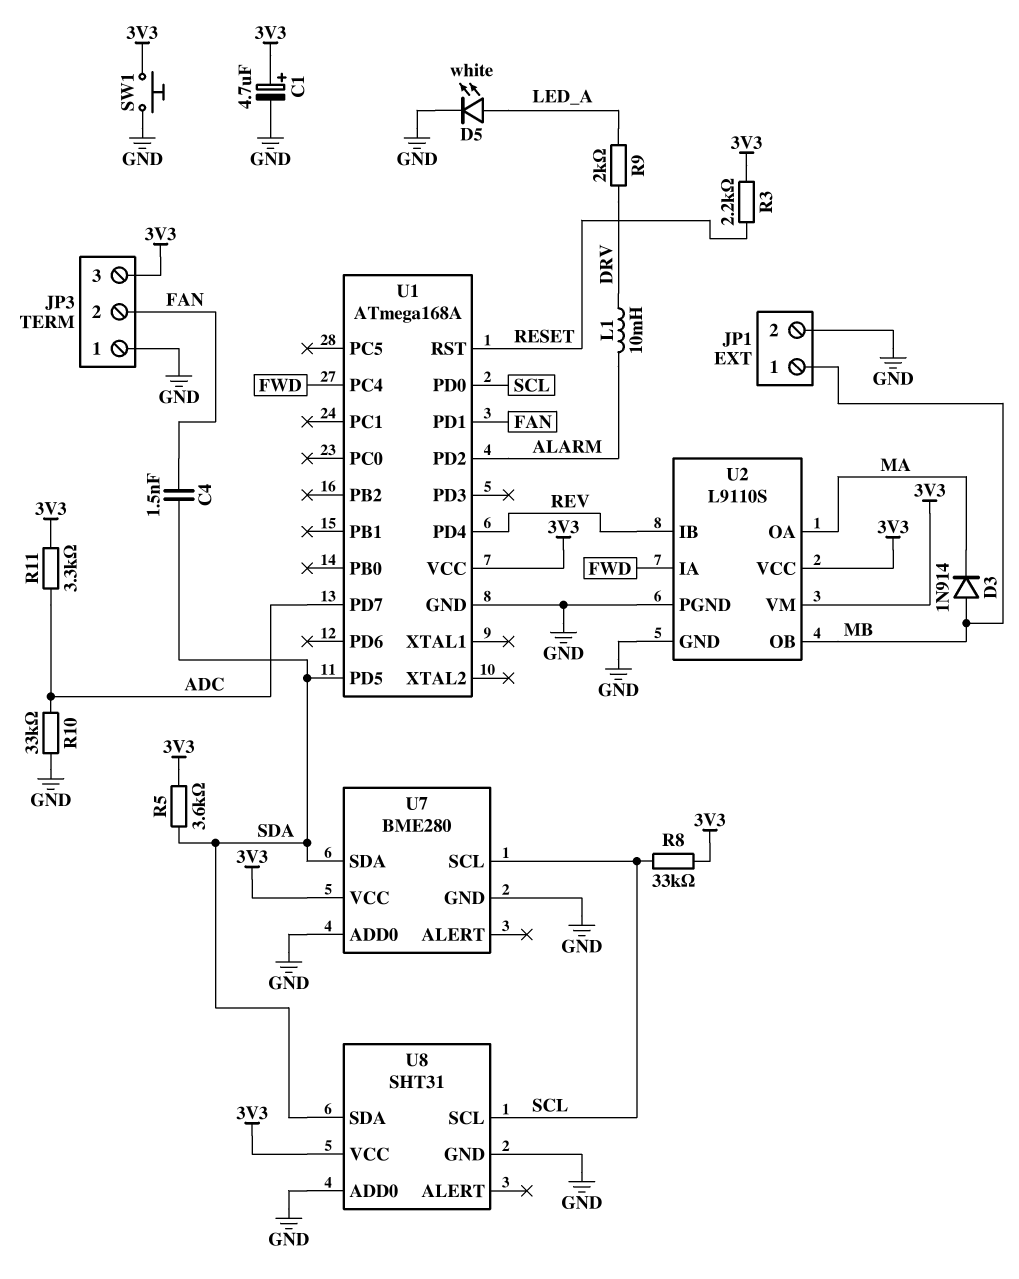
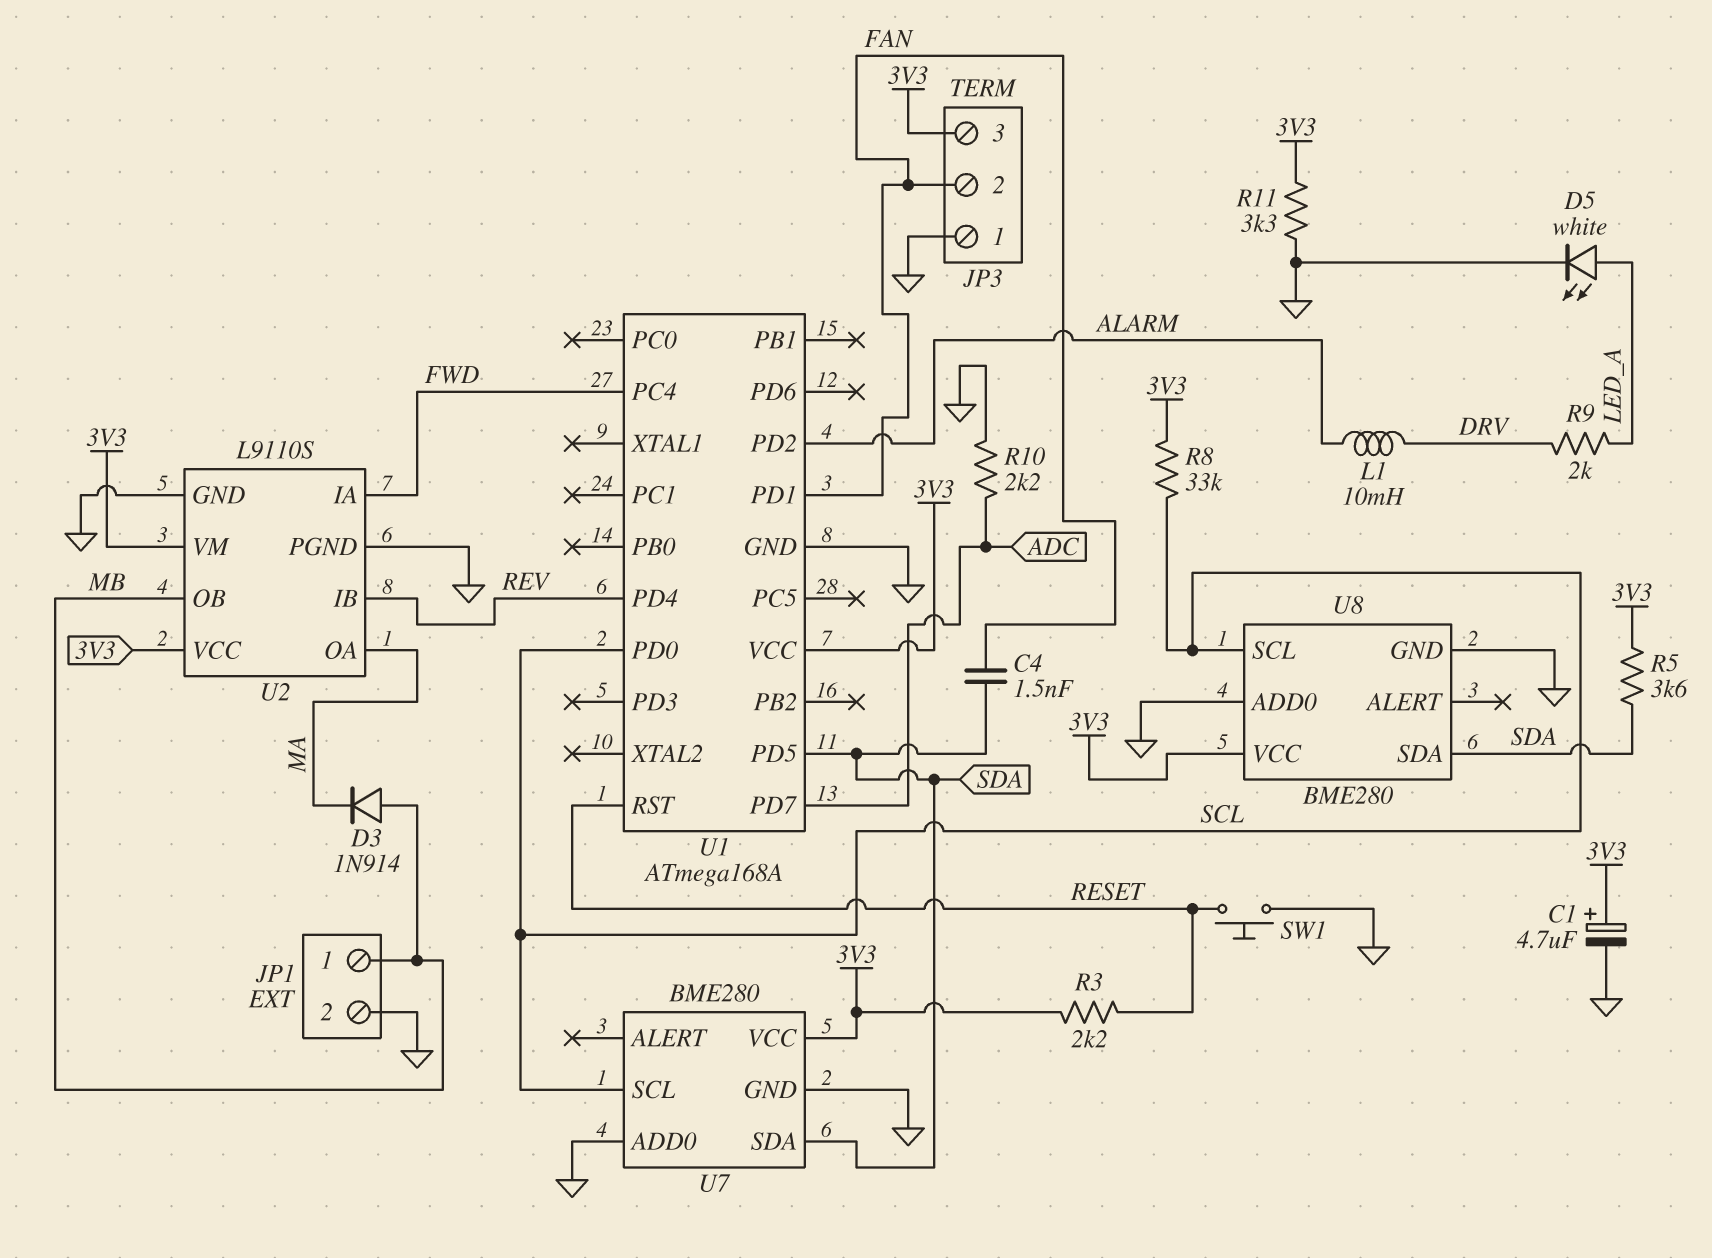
R10: 33k (ADC, GND) -> 2.2k (ADC, GND)
R11: 3.3k (3V3, ADC) -> 3.3k (3V3, GND)
SW1: button (3V3, GND) -> button (GND, RESET)
U8: SHT31 -> BME280

